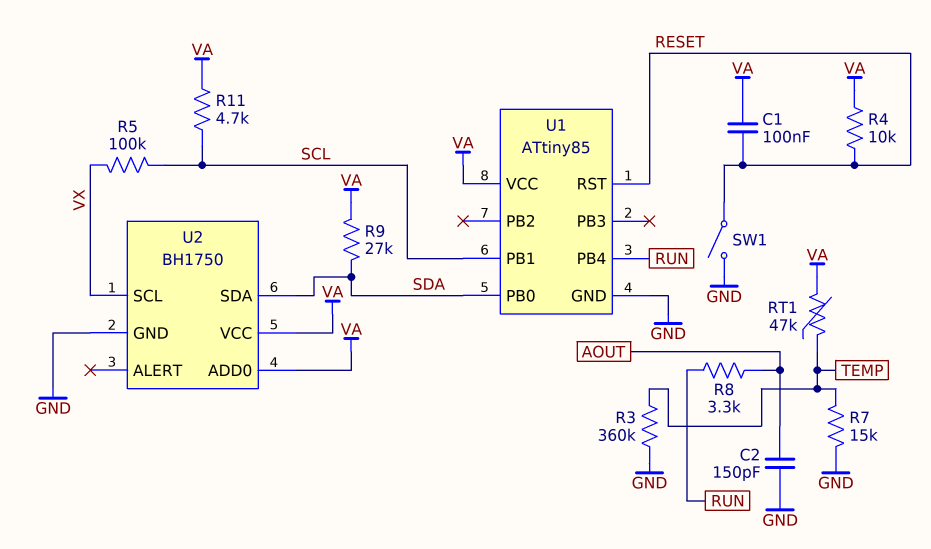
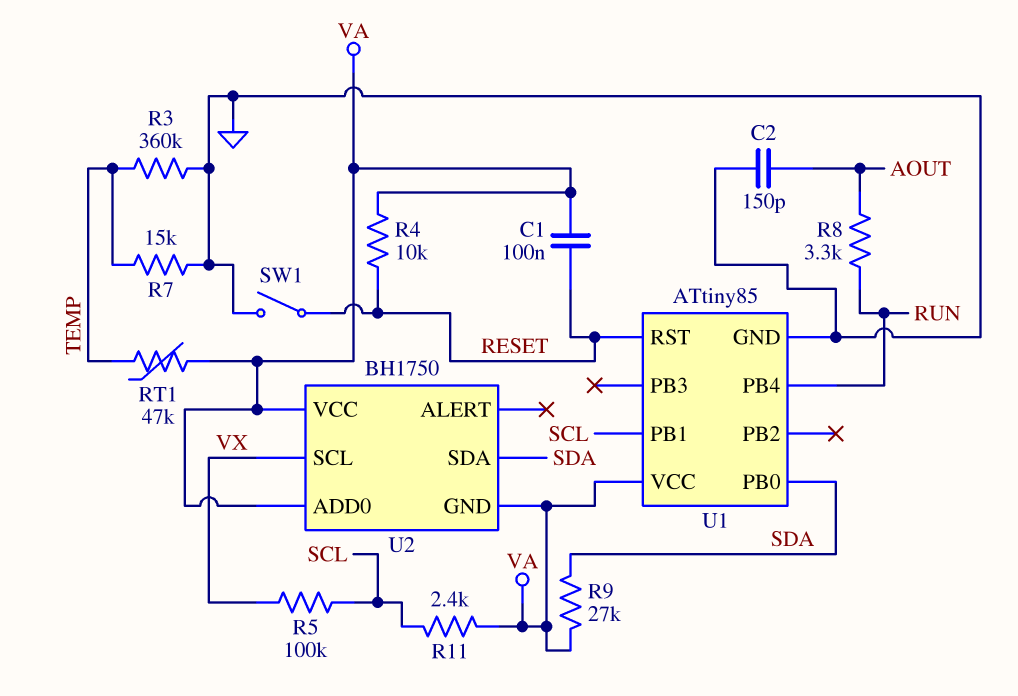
R11: 4.7k (SCL, VA) -> 2.4k (SCL, VA)
U2 pin GND: GND -> VA

